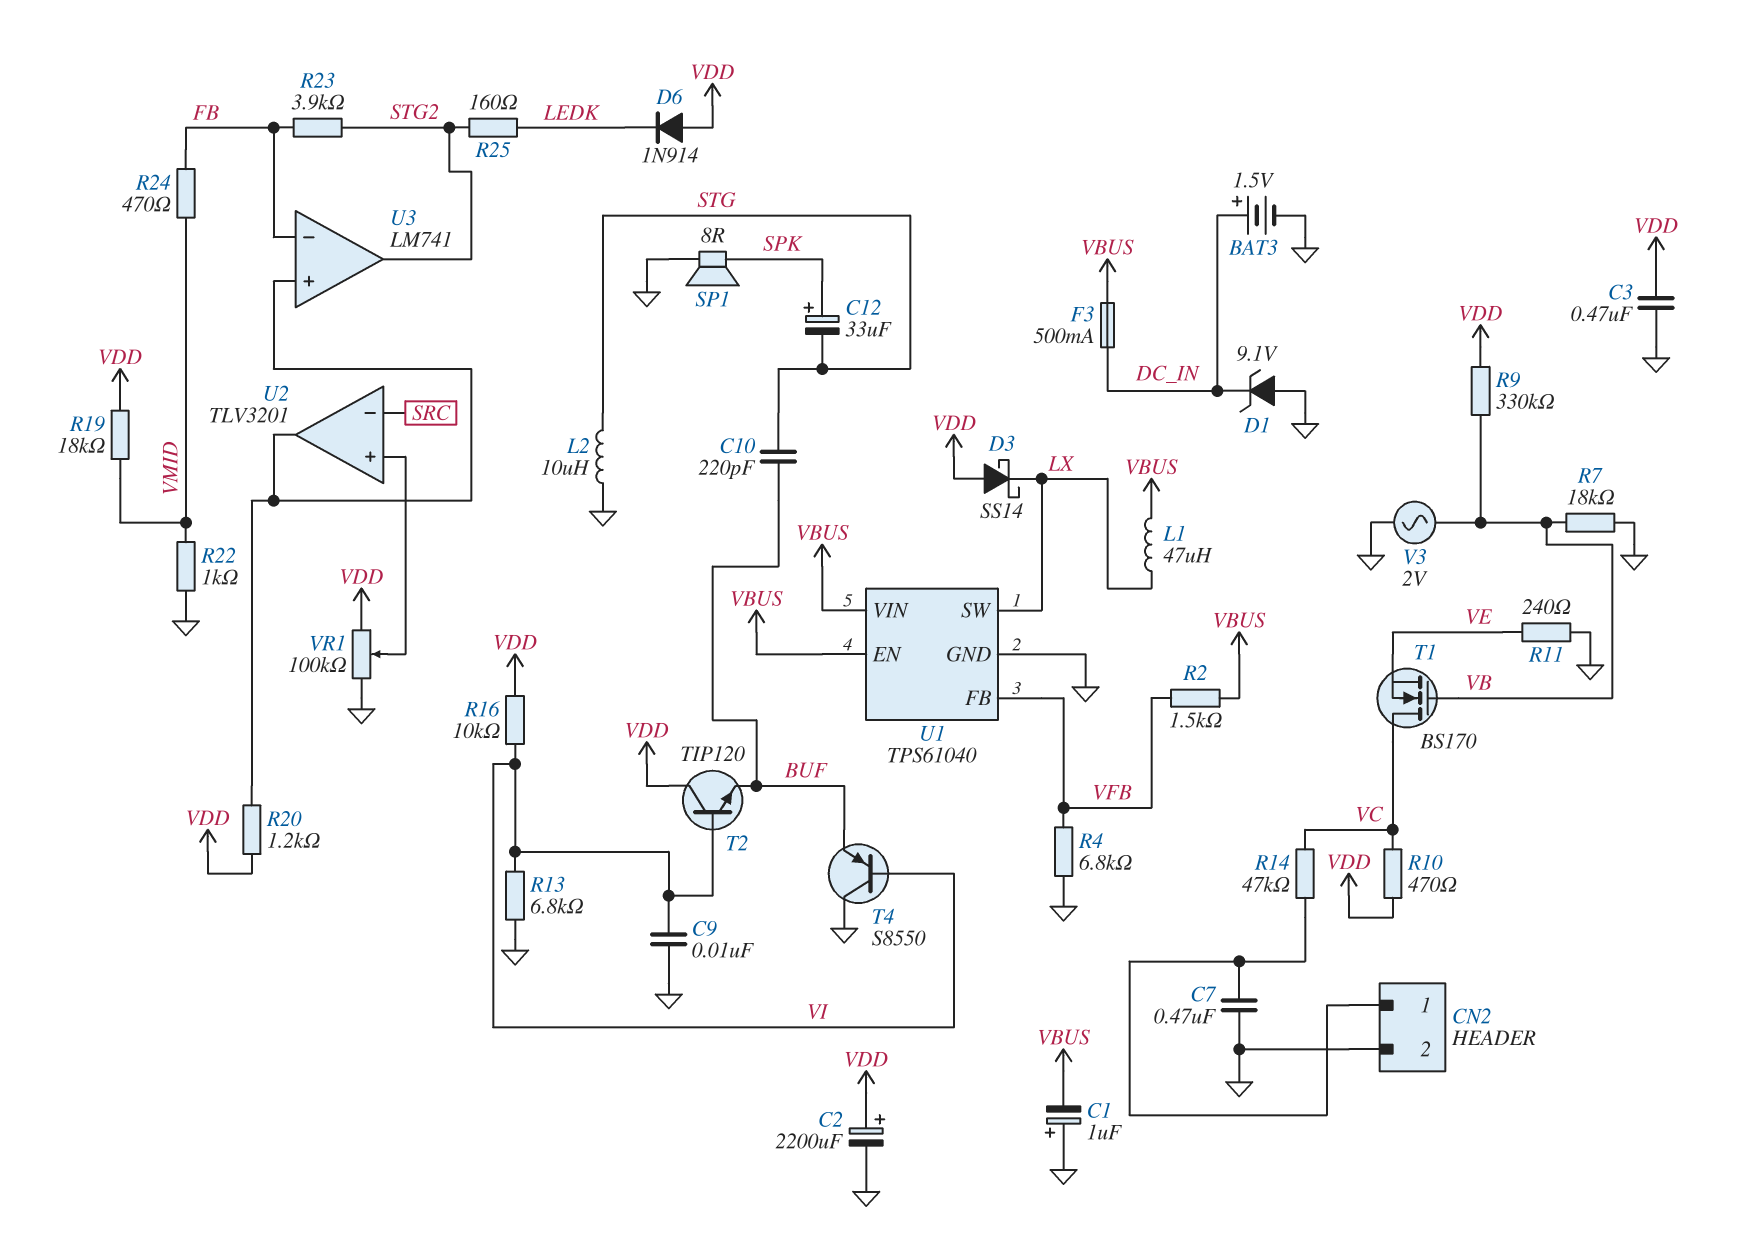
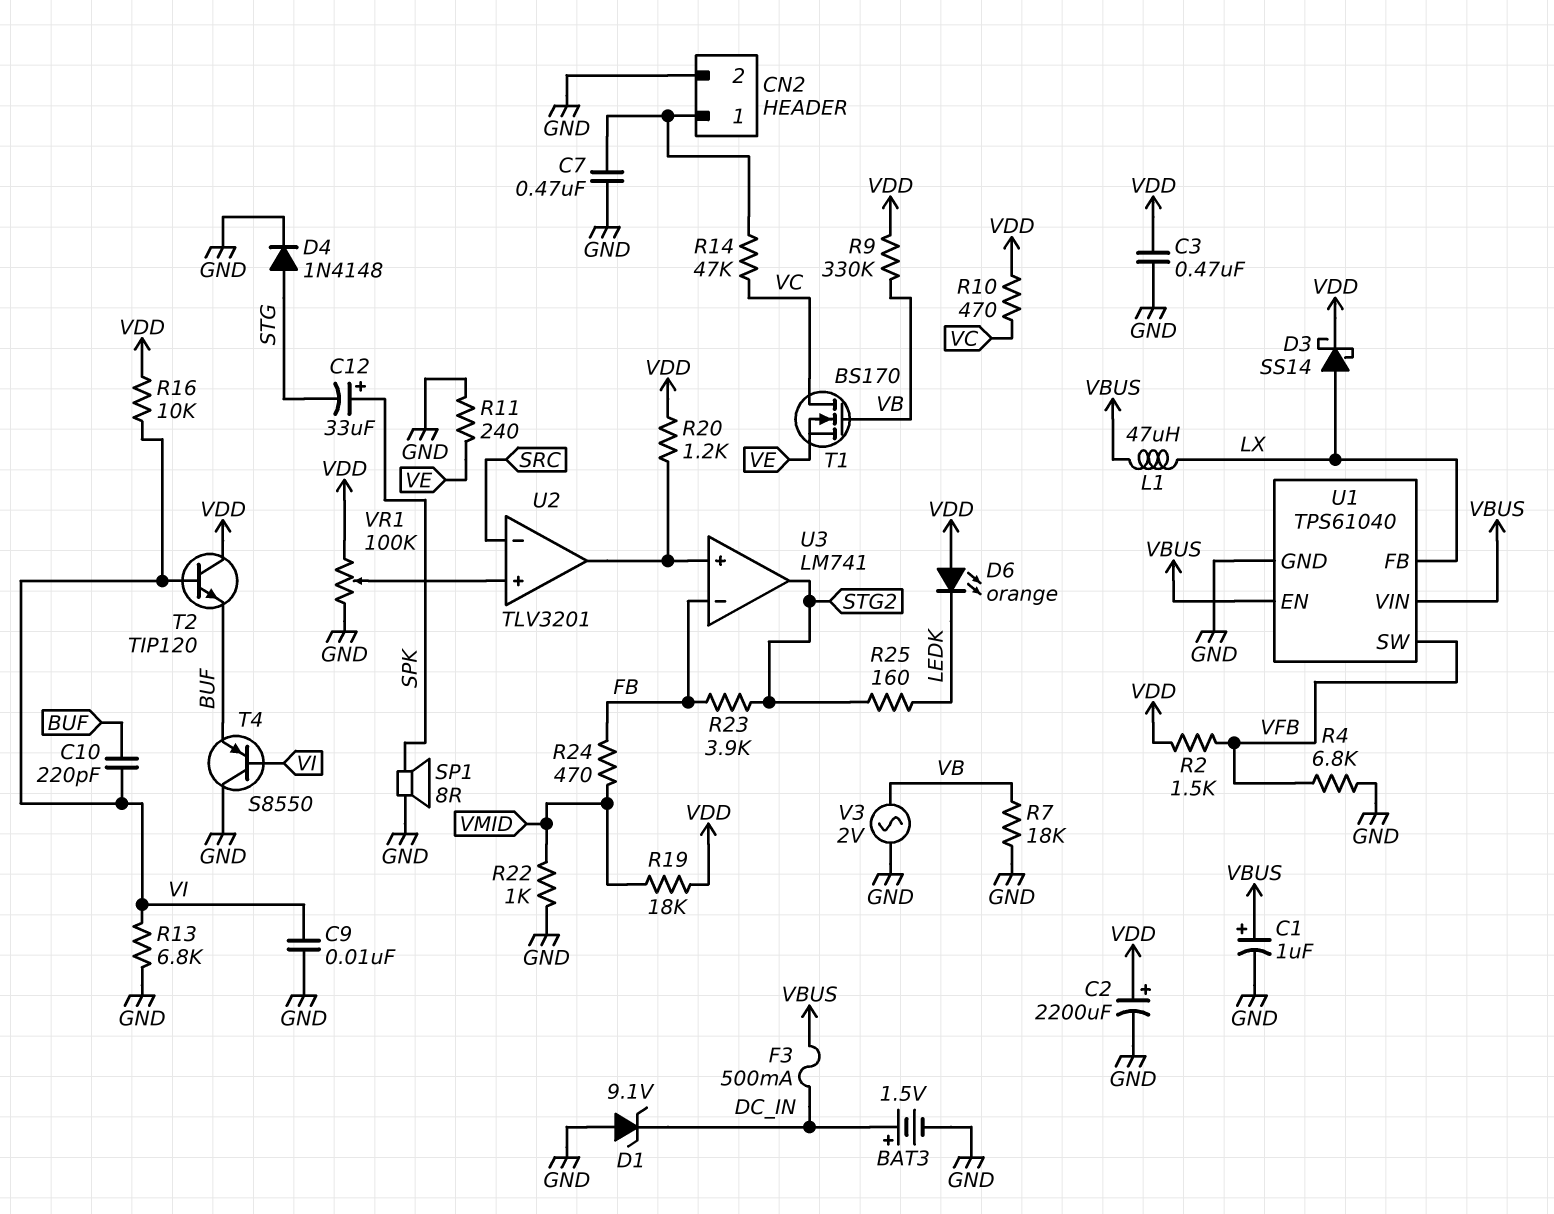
C1: 1uF (plus GND, minus VBUS) -> 1uF (plus VBUS, minus GND)
C10: 220pF (BUF, STG) -> 220pF (BUF, VI)
D3: schottky SS14 (A VDD, K LX) -> schottky SS14 (A LX, K VDD)
D4: none -> diode 1N4148 (A STG, K GND)
D6: diode 1N914 (A VDD, K LEDK) -> LED orange (A VDD, K LEDK)
L2: 10uH (GND, STG) -> none
R2: 1.5k (VBUS, VFB) -> 1.5k (VDD, VFB)
U1 pin FB: VFB -> LX
U1 pin SW: LX -> VFB

